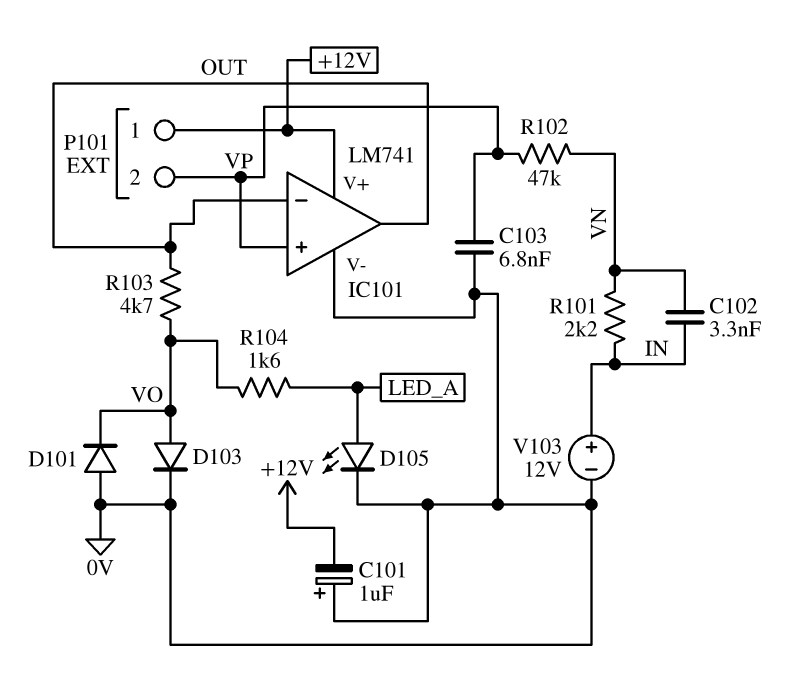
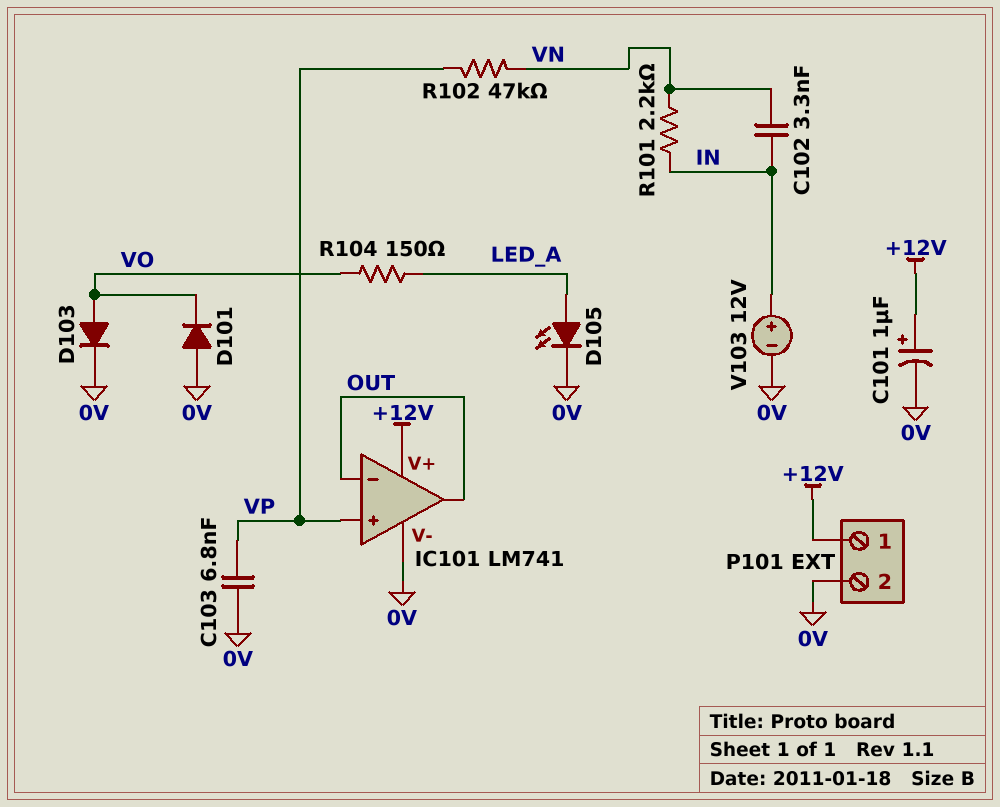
C101: 1uF (plus 0V, minus +12V) -> 1uF (plus +12V, minus 0V)
P101 pin 2: VP -> 0V
R103: 4.7k (OUT, VO) -> none
R104: 1.6k (LED_A, VO) -> 150 (LED_A, VO)

